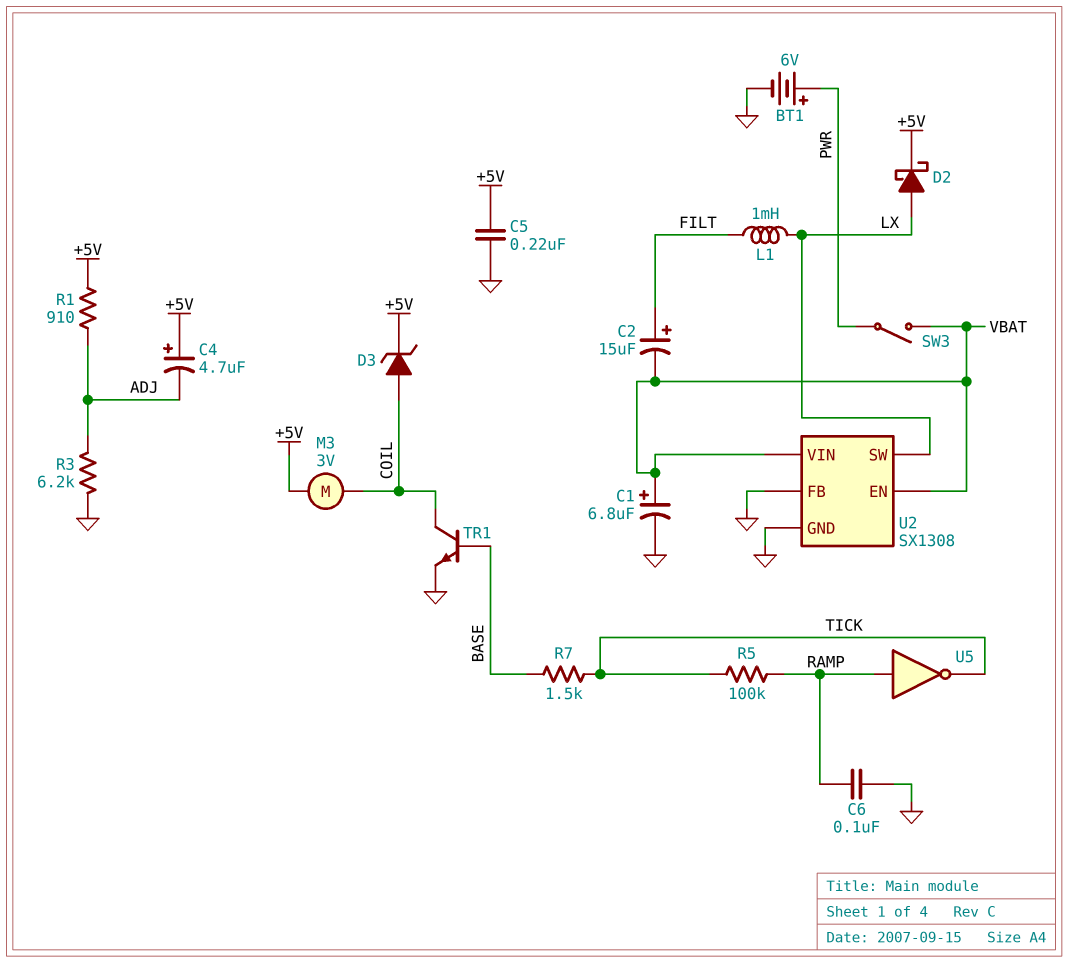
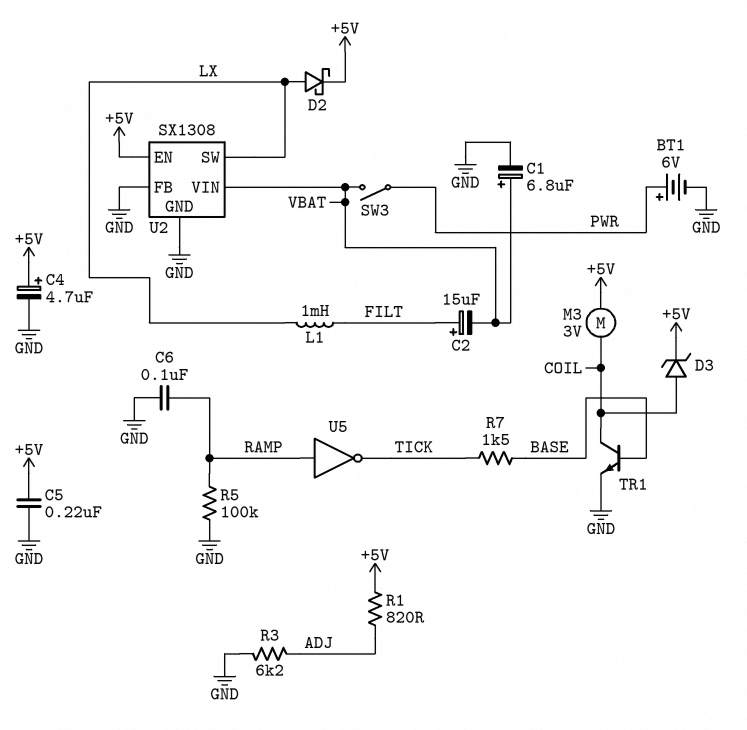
C4: 4.7uF (plus +5V, minus ADJ) -> 4.7uF (plus +5V, minus GND)
R1: 910 (+5V, ADJ) -> 820 (+5V, ADJ)
R5: 100k (RAMP, TICK) -> 100k (GND, RAMP)
U2 pin EN: VBAT -> +5V

